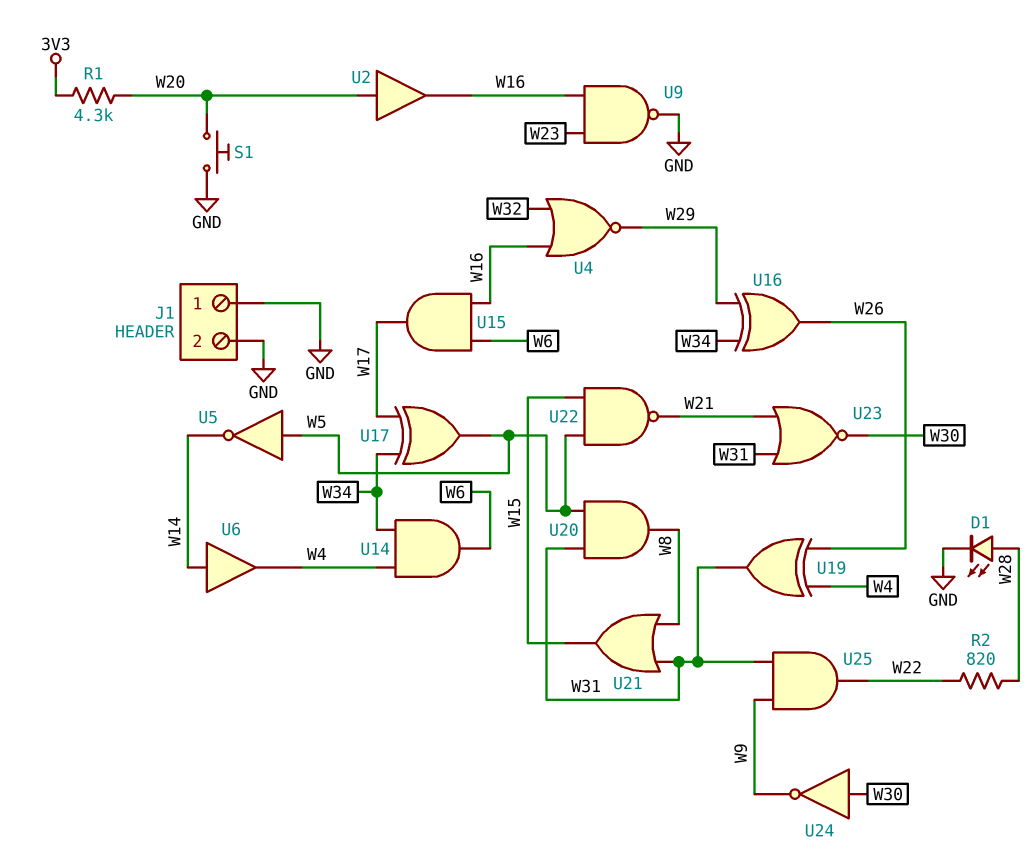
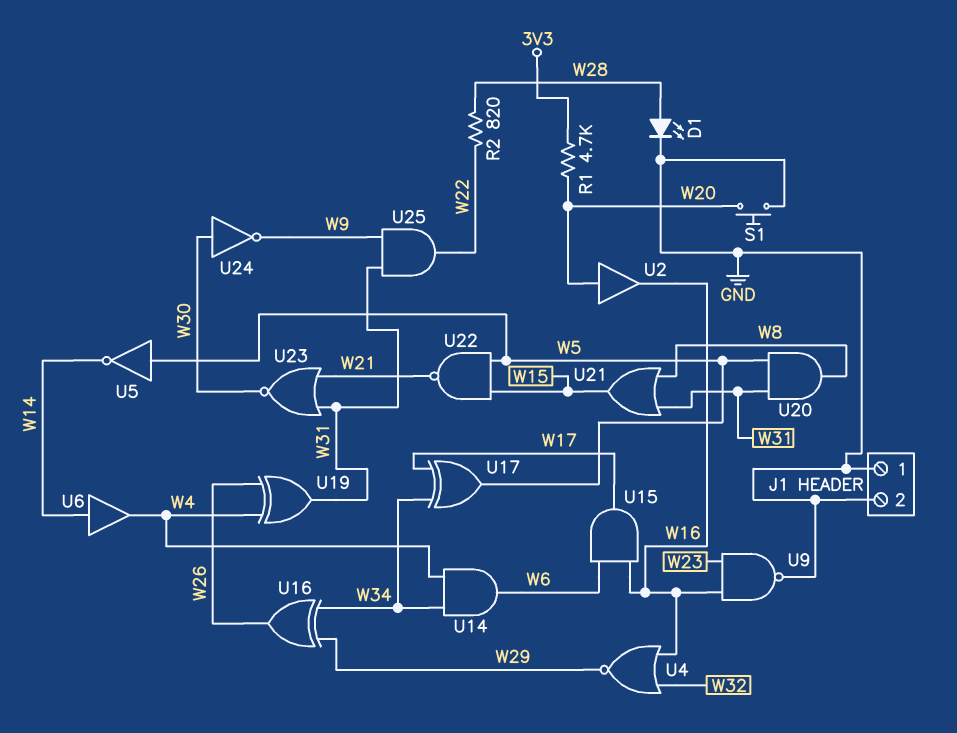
R1: 4.3k (3V3, W20) -> 4.7k (3V3, W20)

